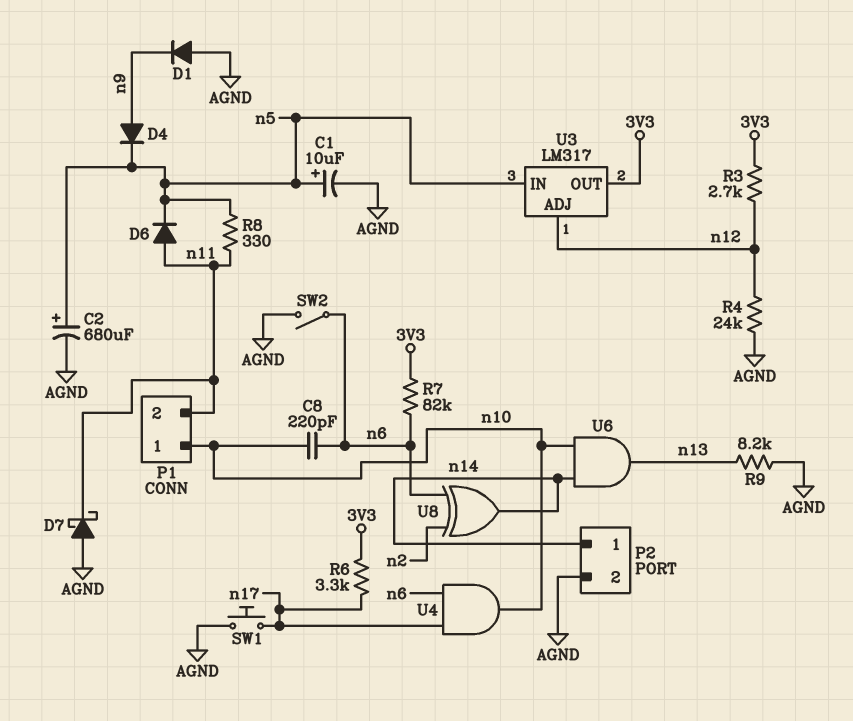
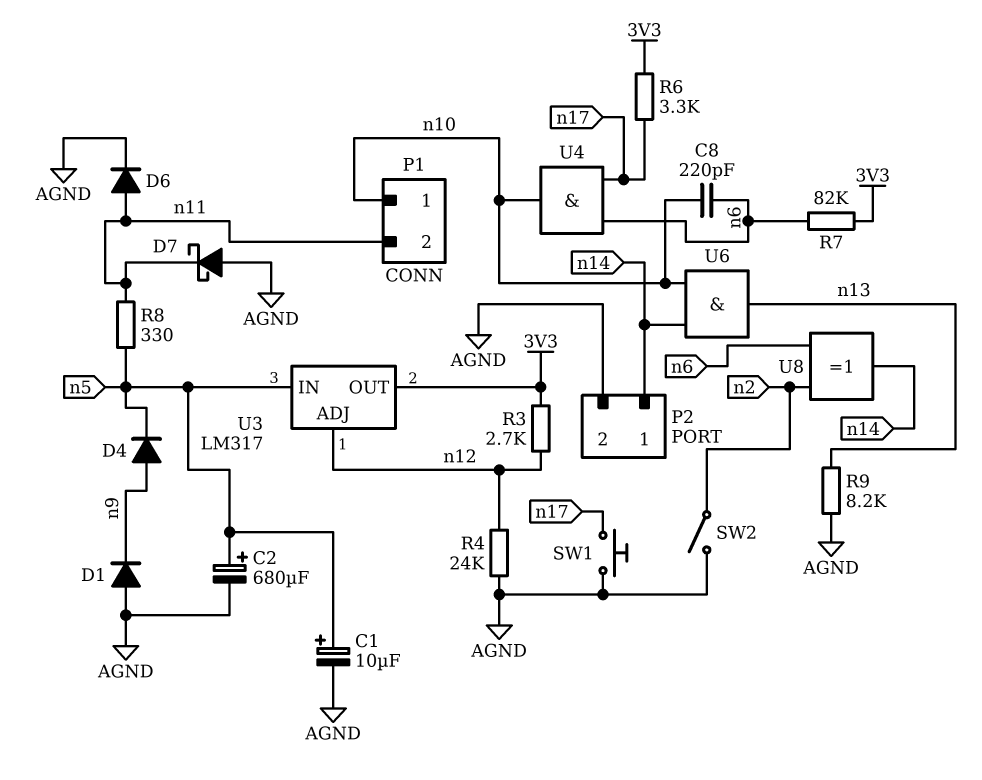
D6: diode (A n11, K n5) -> diode (A n11, K AGND)
SW2: switch (AGND, n6) -> switch (AGND, n2)

